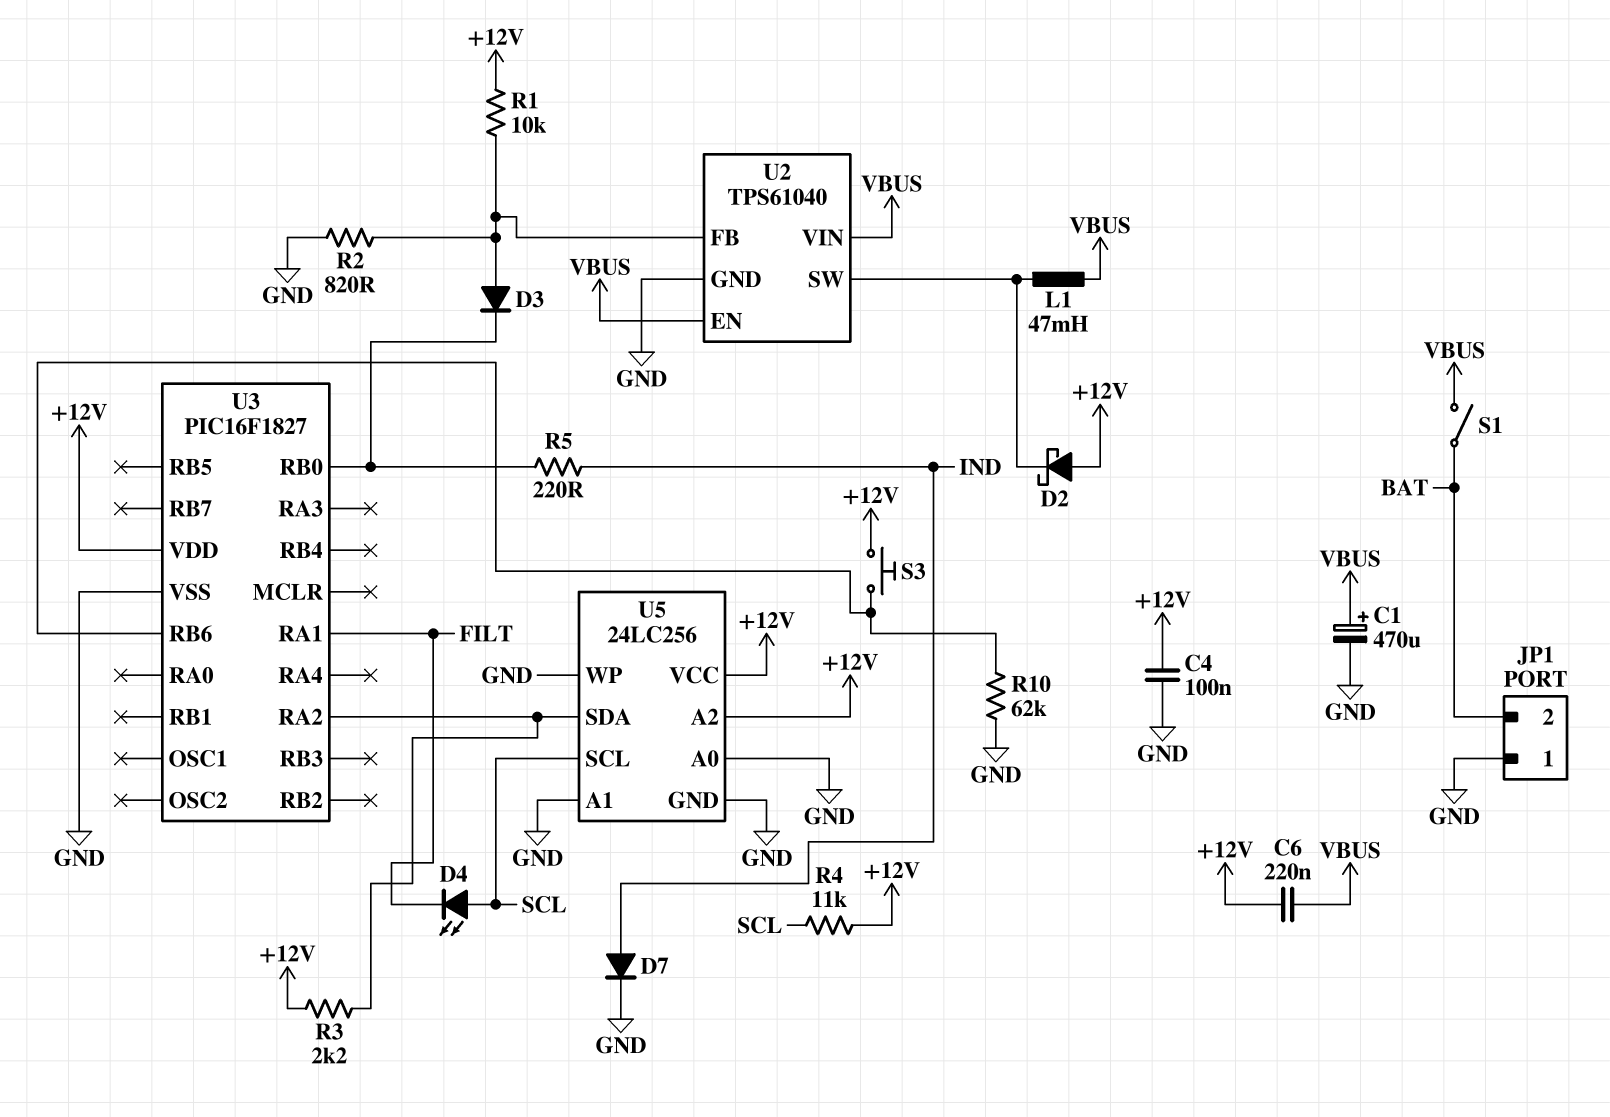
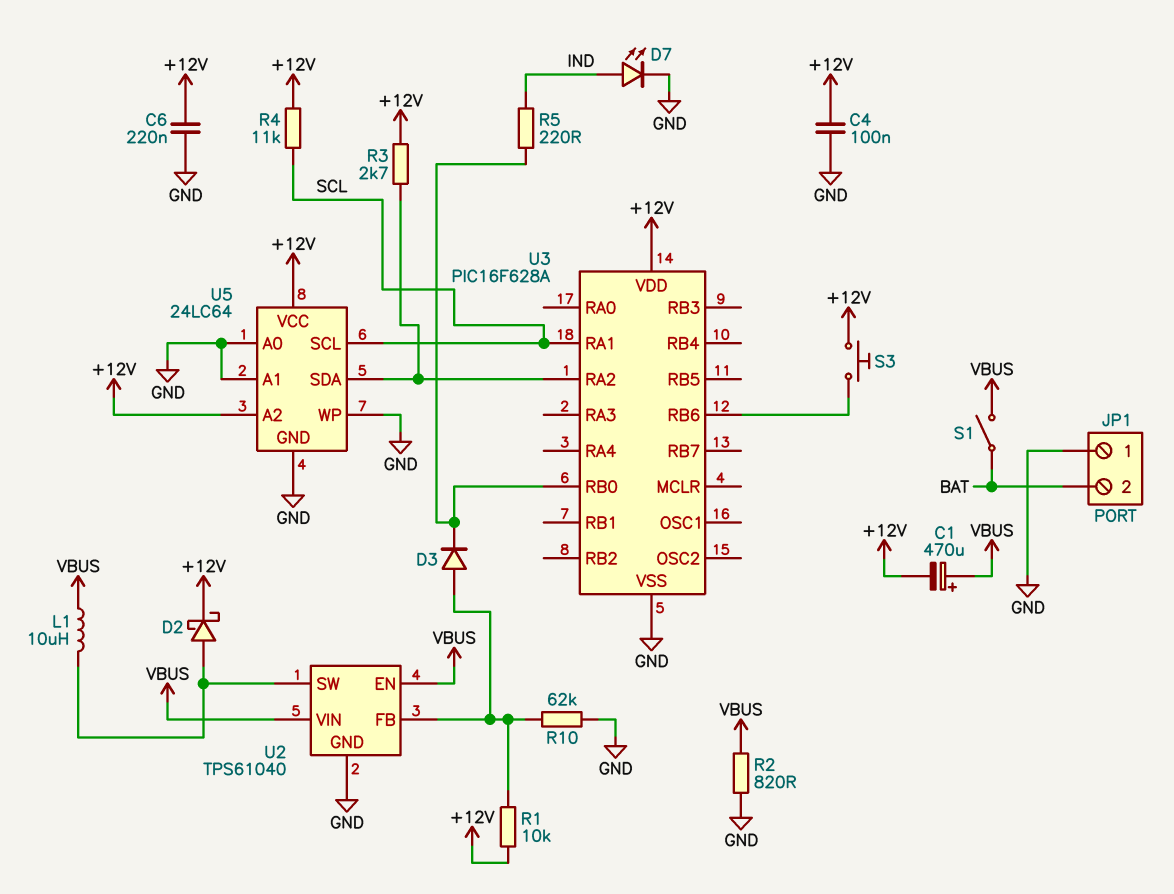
C1: 470uF (plus VBUS, minus GND) -> 470uF (plus VBUS, minus +12V)
C6: 220nF (+12V, VBUS) -> 220nF (+12V, GND)
D2: schottky (A +12V, K U2/SW) -> schottky (A U2/SW, K +12V)
D4: LED (A SCL, K FILT) -> none
D7: diode (A IND, K GND) -> LED (A IND, K GND)
L1: 47mH (U2/SW, VBUS) -> 10uH (U2/SW, VBUS)
R2: 820 (GND, U2/FB) -> 820 (GND, VBUS)
R3: 2.2k (+12V, U3/RA2) -> 2.7k (+12V, U3/RA2)
R10: 62k (GND, U3/RB6) -> 62k (GND, U2/FB)
U3: PIC16F1827 -> PIC16F628A
U3 pin RA1: FILT -> SCL
U5: 24LC256 -> 24LC64

